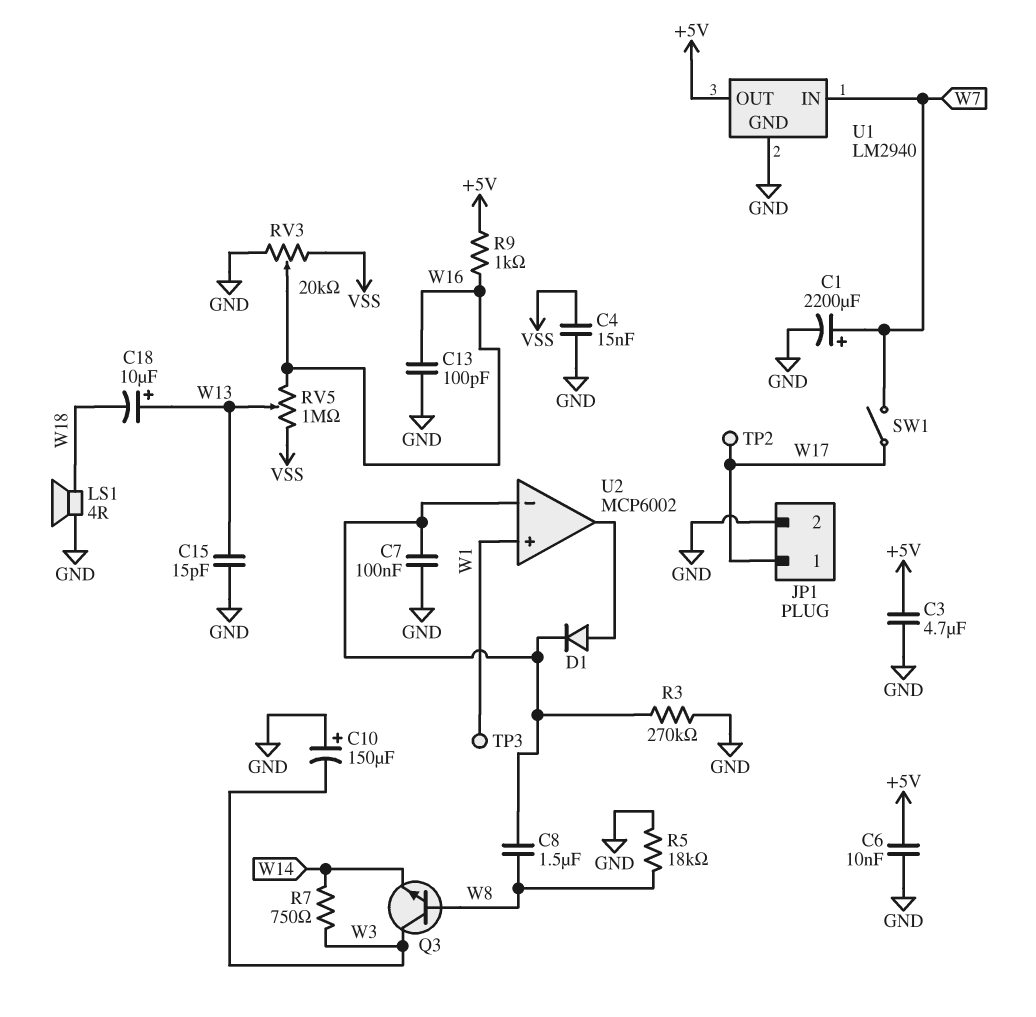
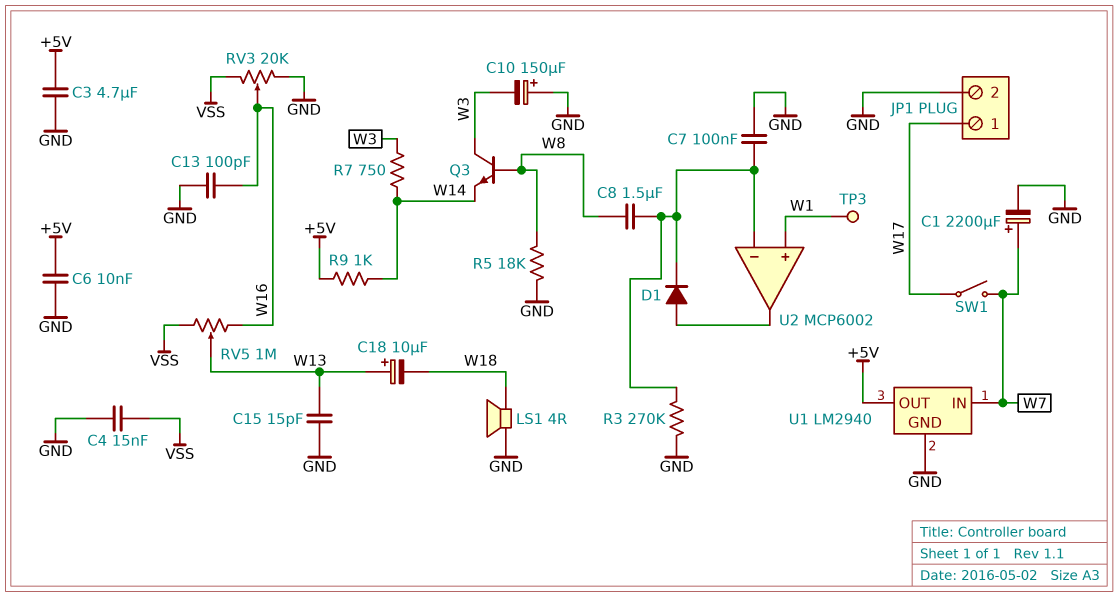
R9: 1k (+5V, W16) -> 1k (+5V, W14)
TP2: test point (W17) -> none

